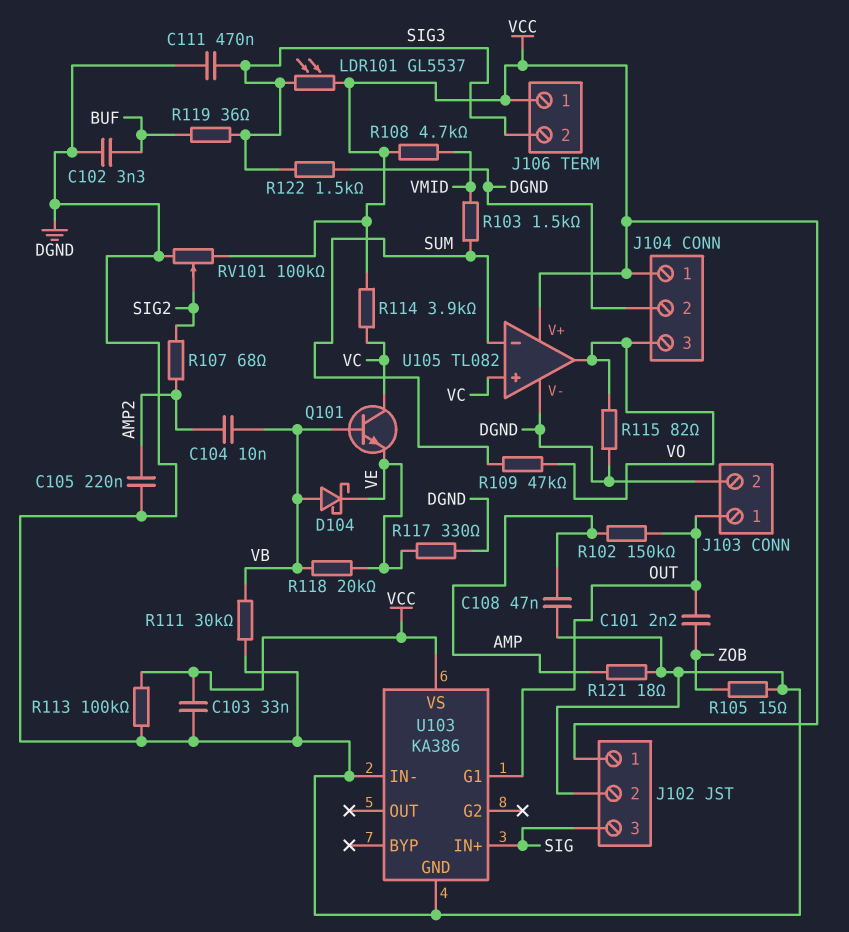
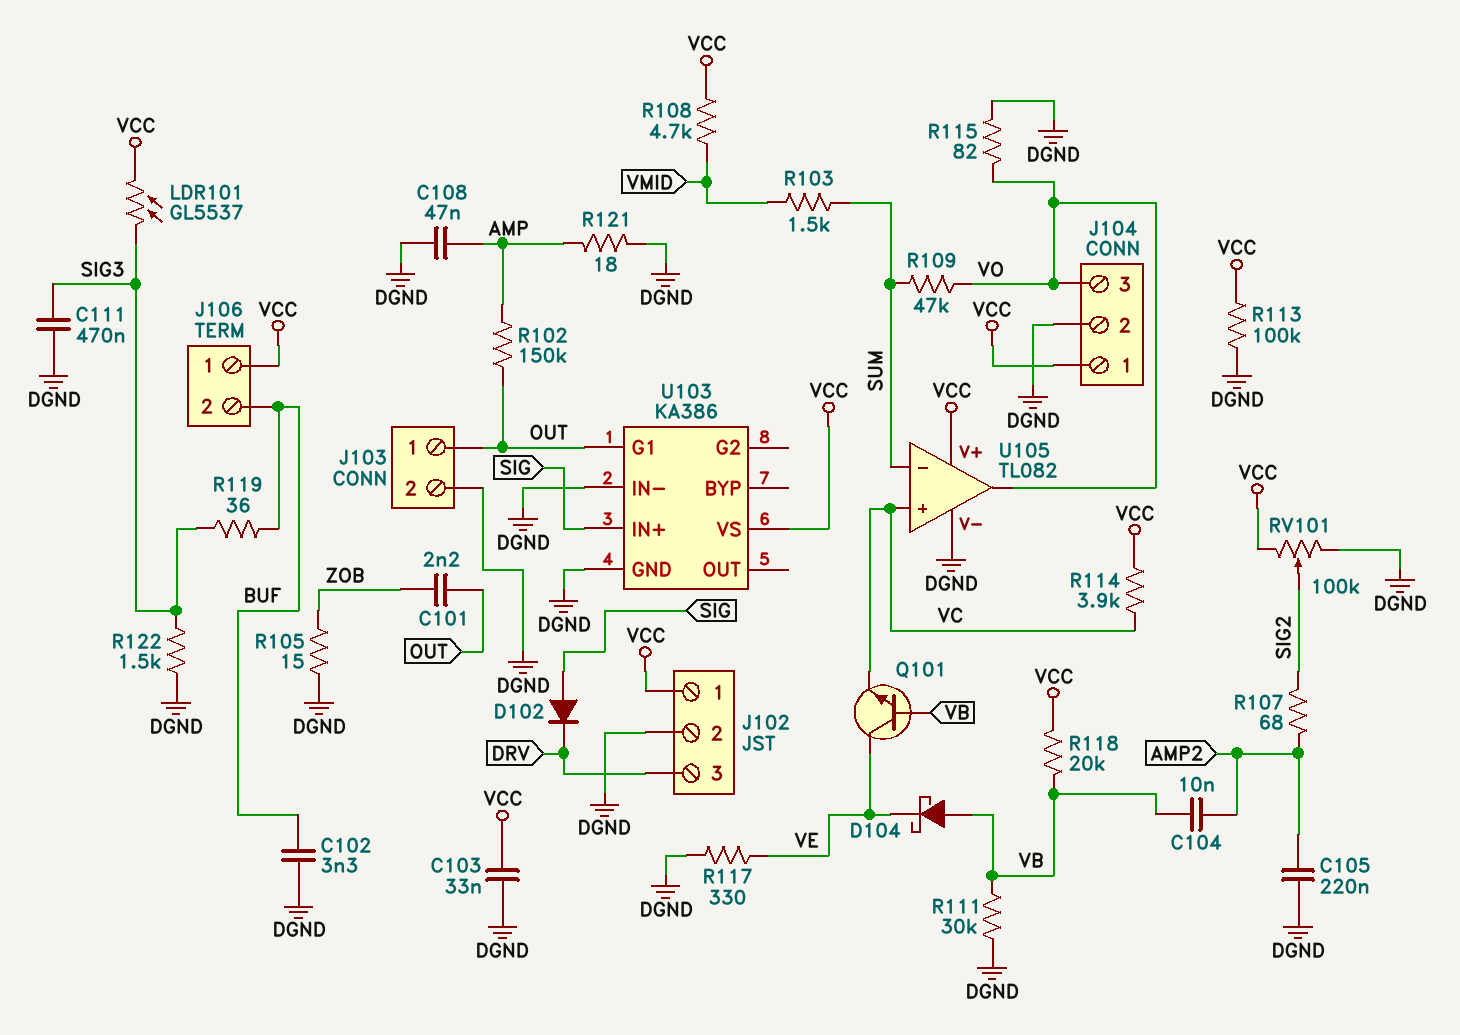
D102: none -> diode (A SIG, K DRV)
J102 pin 3: SIG -> DRV
J106 pin 2: SIG3 -> BUF
Q101: NPN (B VB, C VC, E VE) -> NPN (B VB, C VE, E VC)
R118: 20k (VB, VE) -> 20k (VB, VCC)

